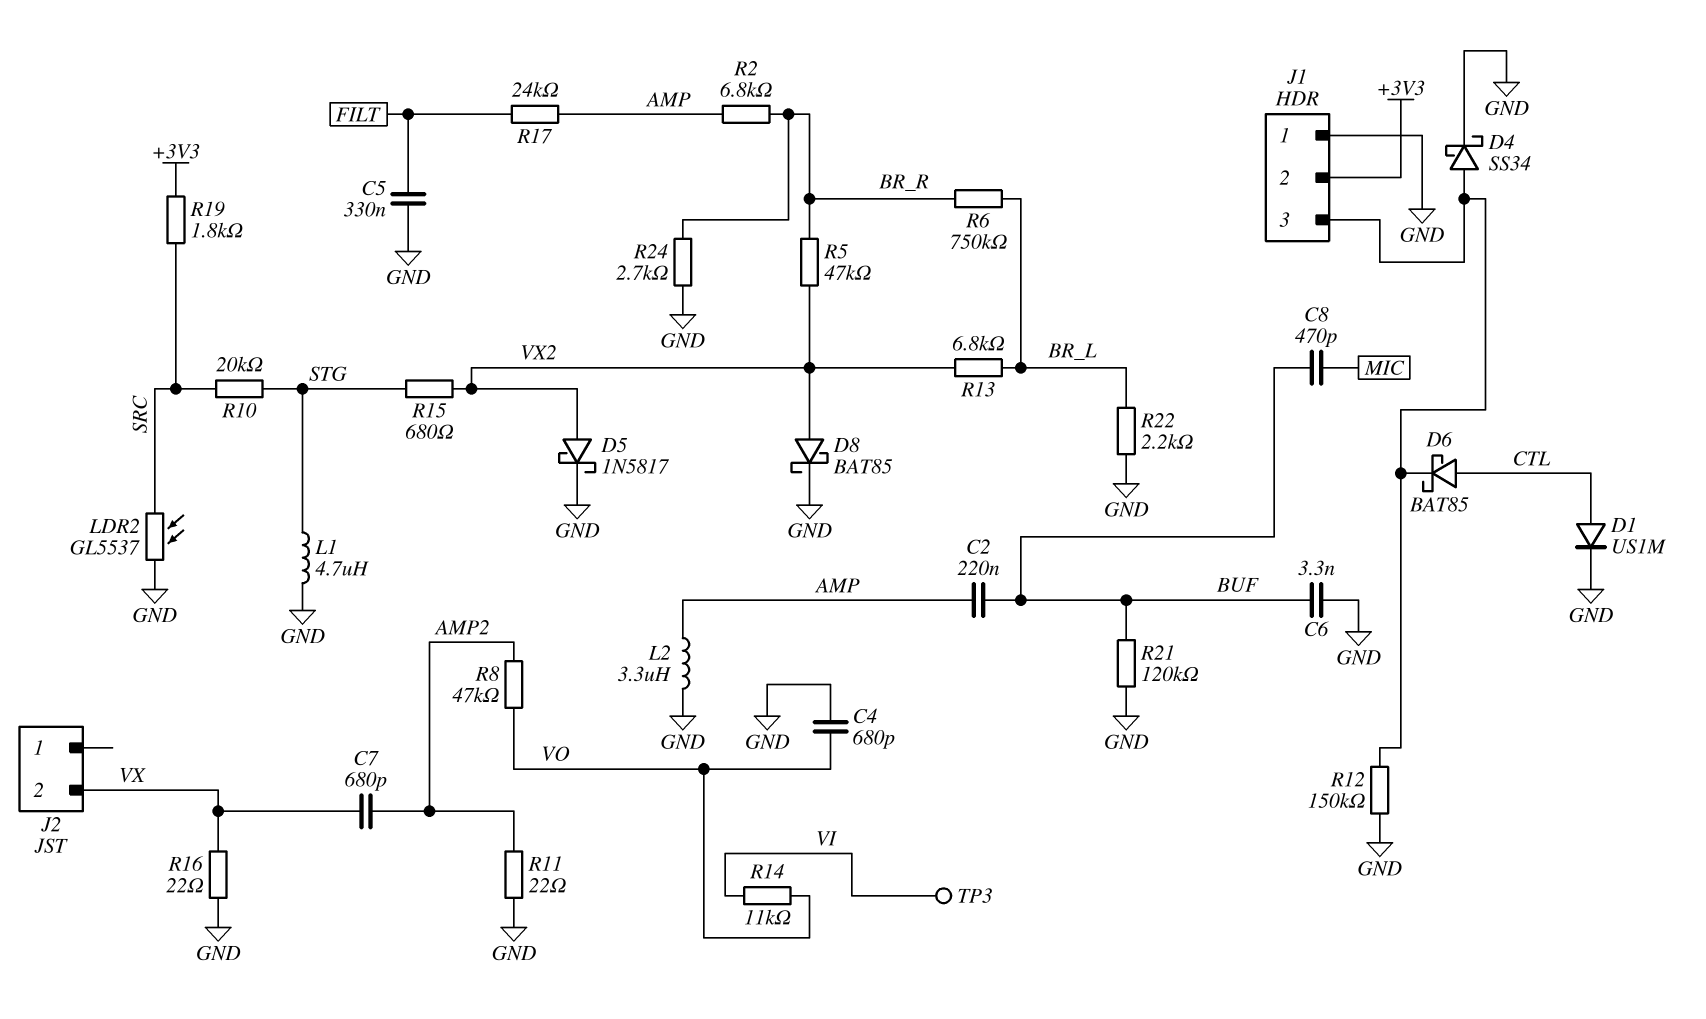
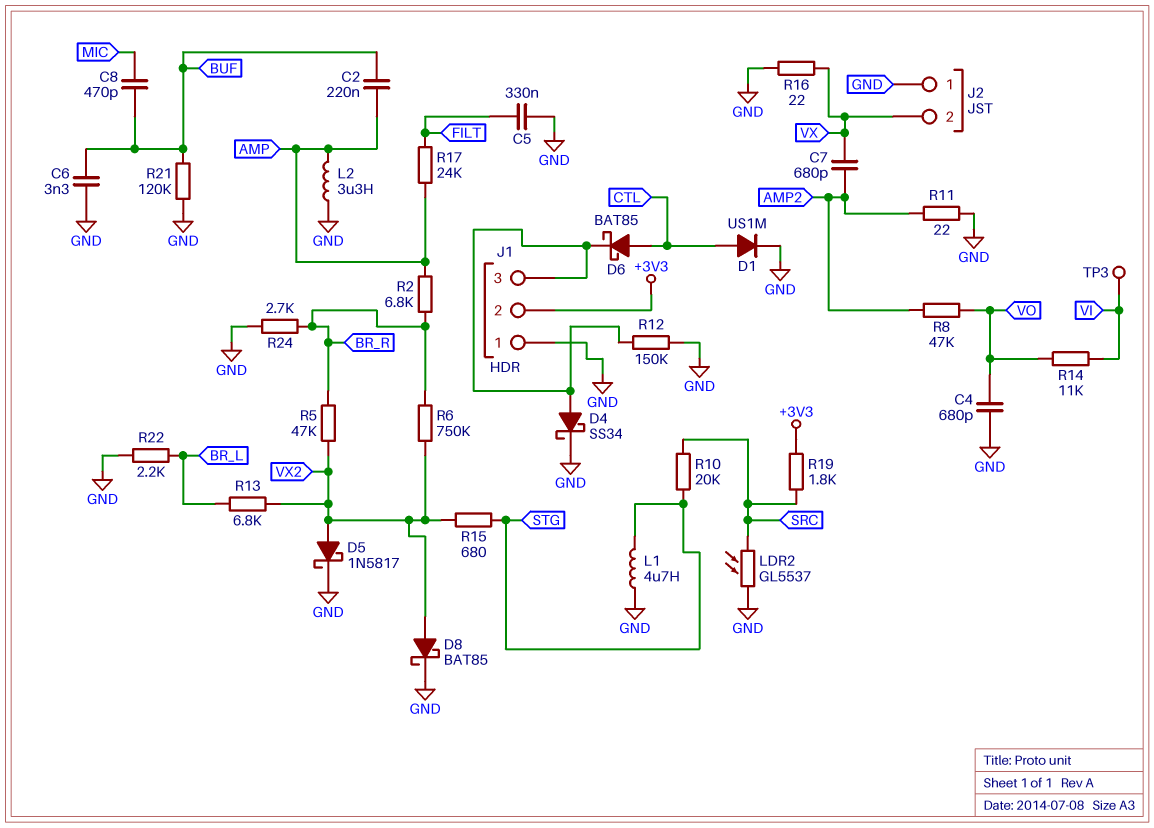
J2 pin 1: none -> GND
R6: 750k (BR_L, BR_R) -> 750k (BR_R, VX2)

